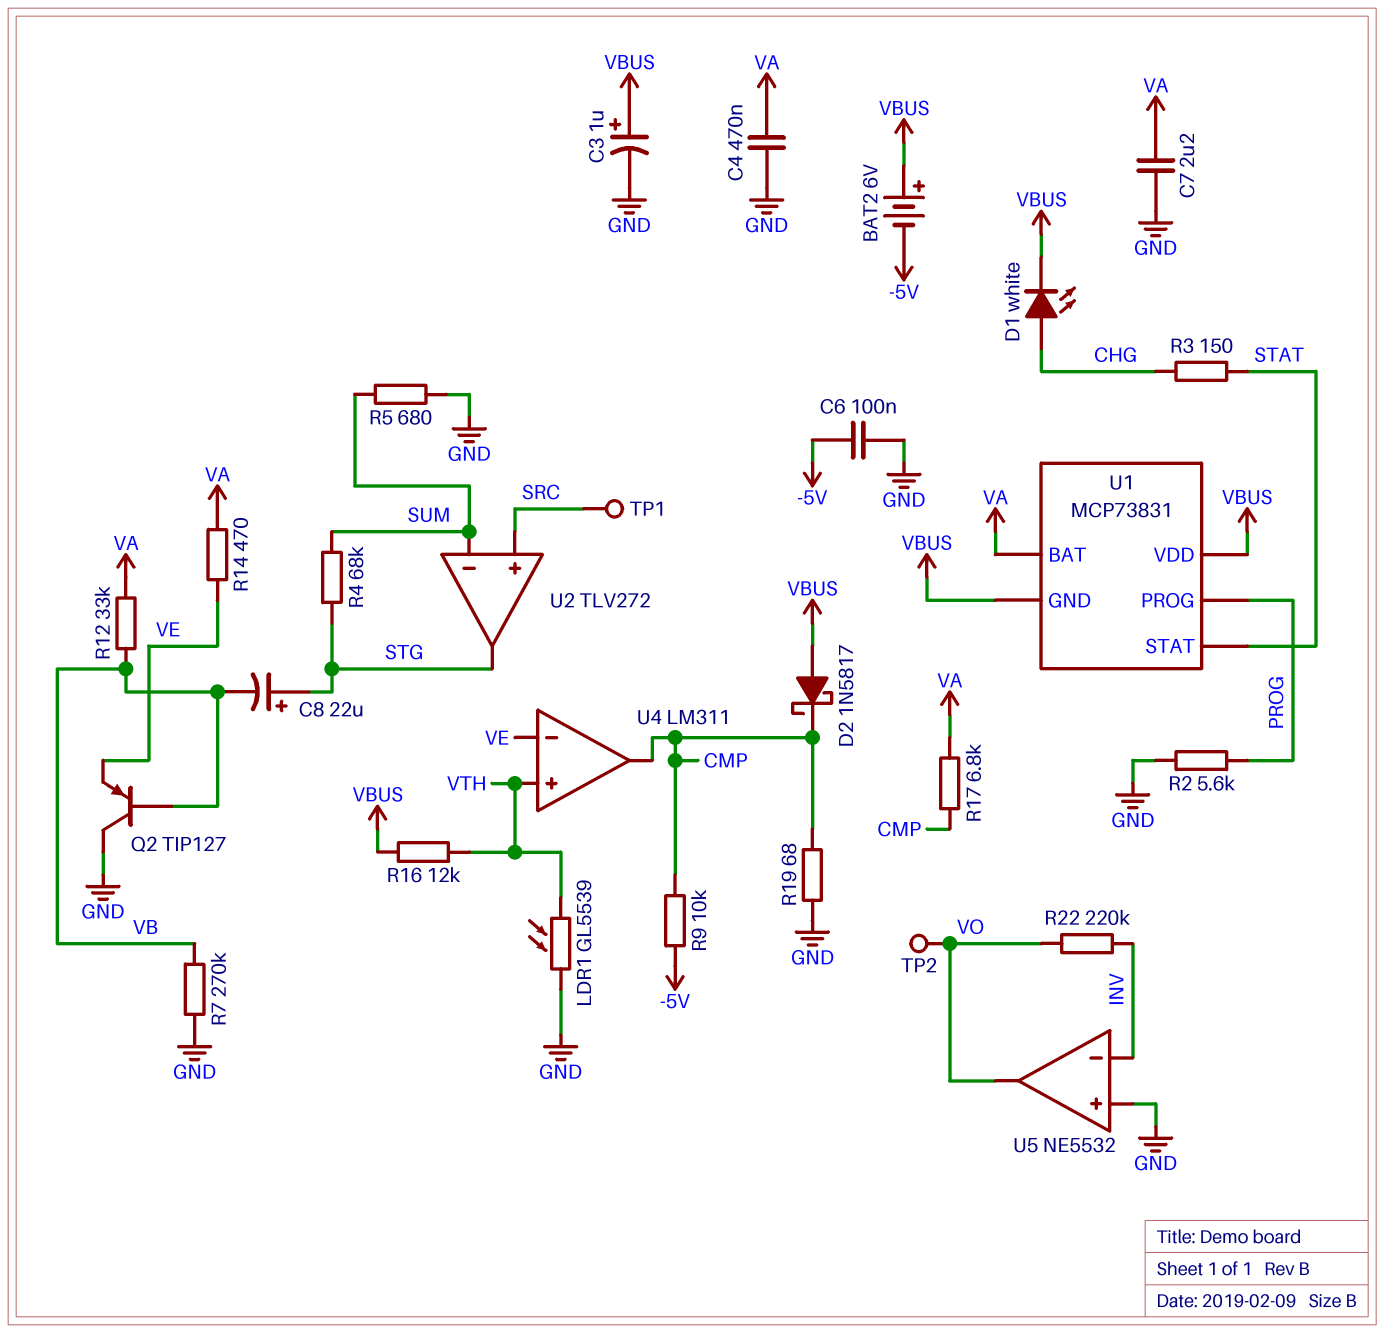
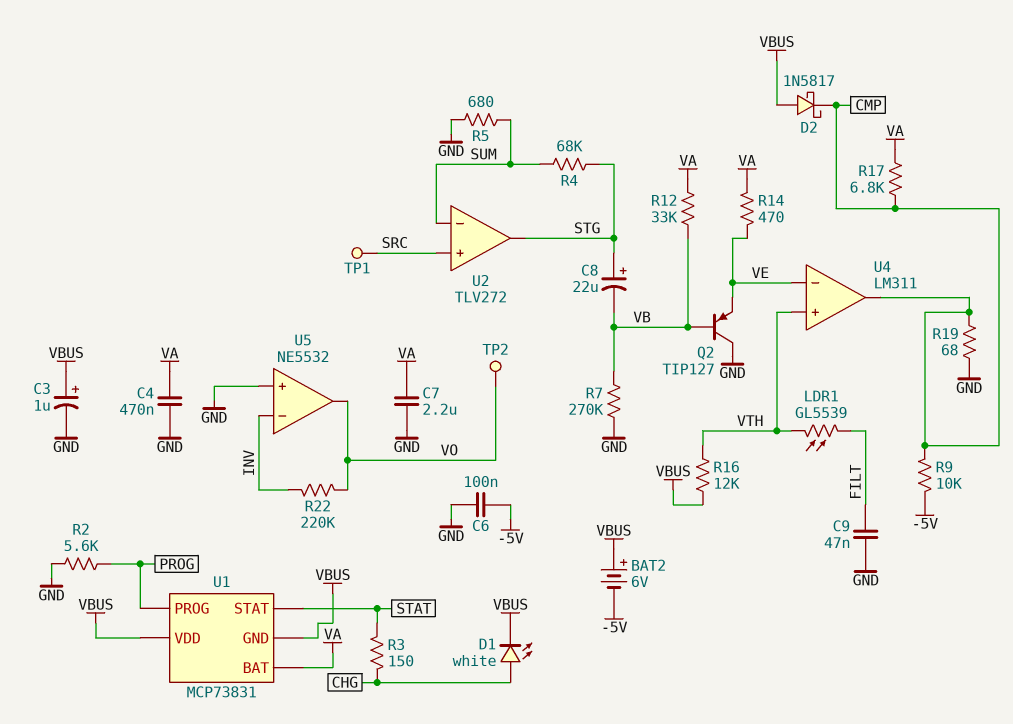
C9: none -> 47nF (FILT, GND)
LDR1: GL5539 (GND, VTH) -> GL5539 (FILT, VTH)

